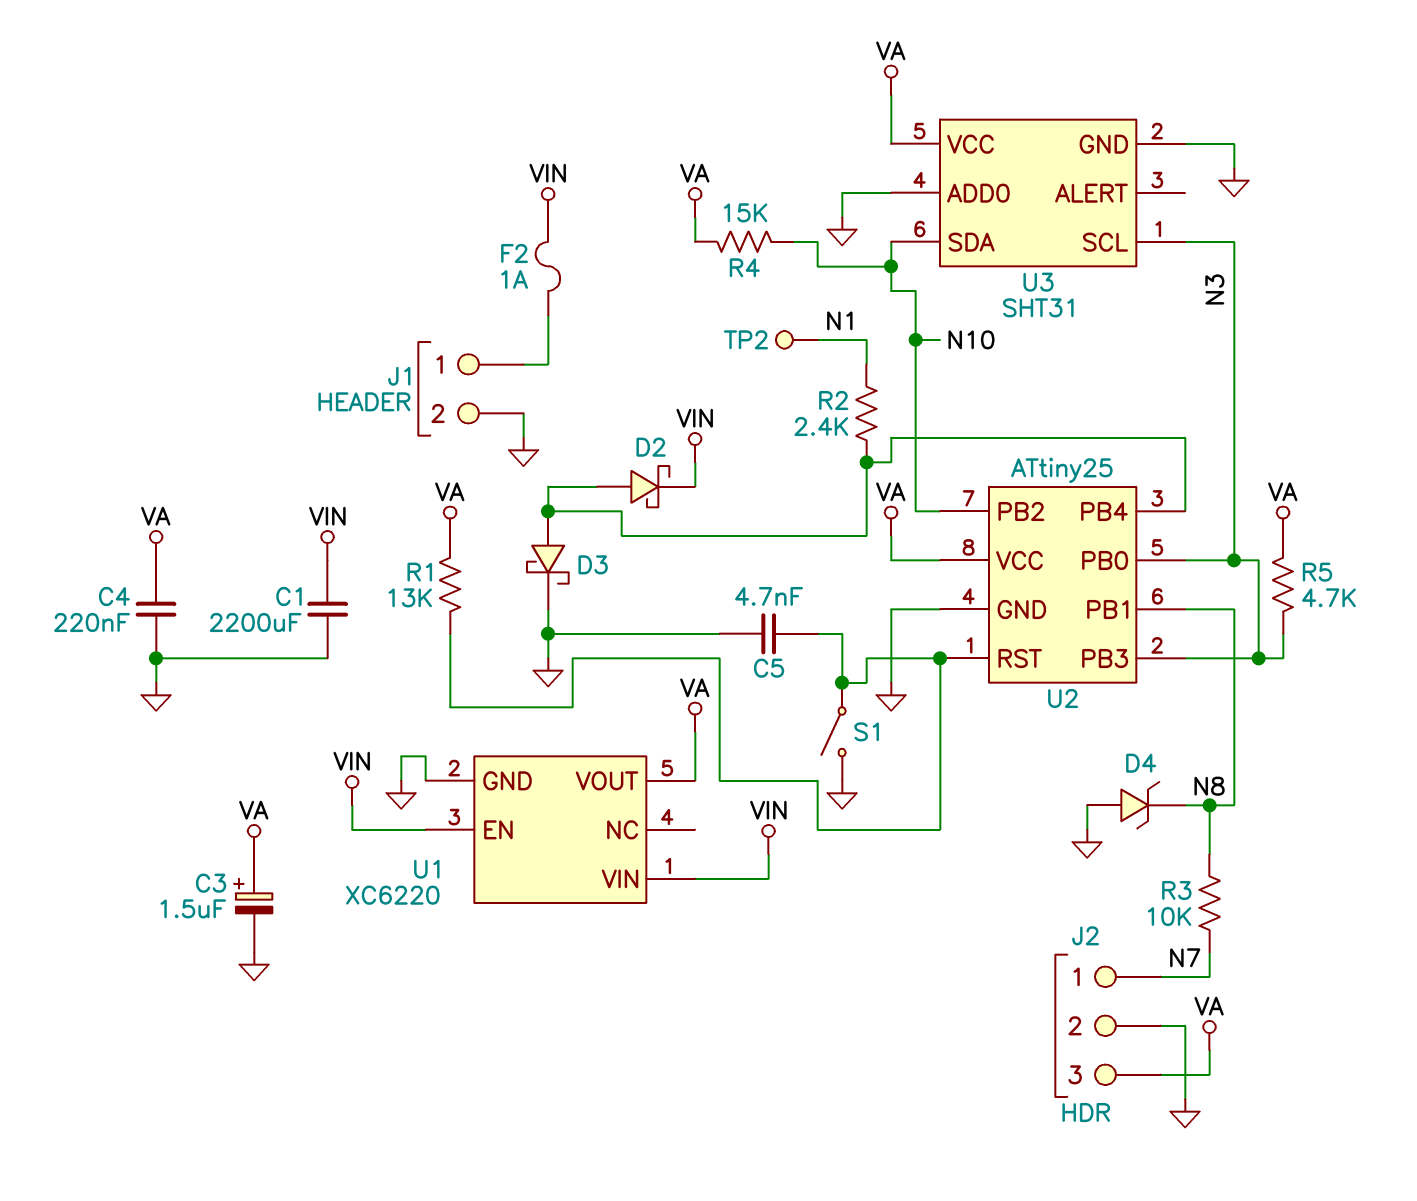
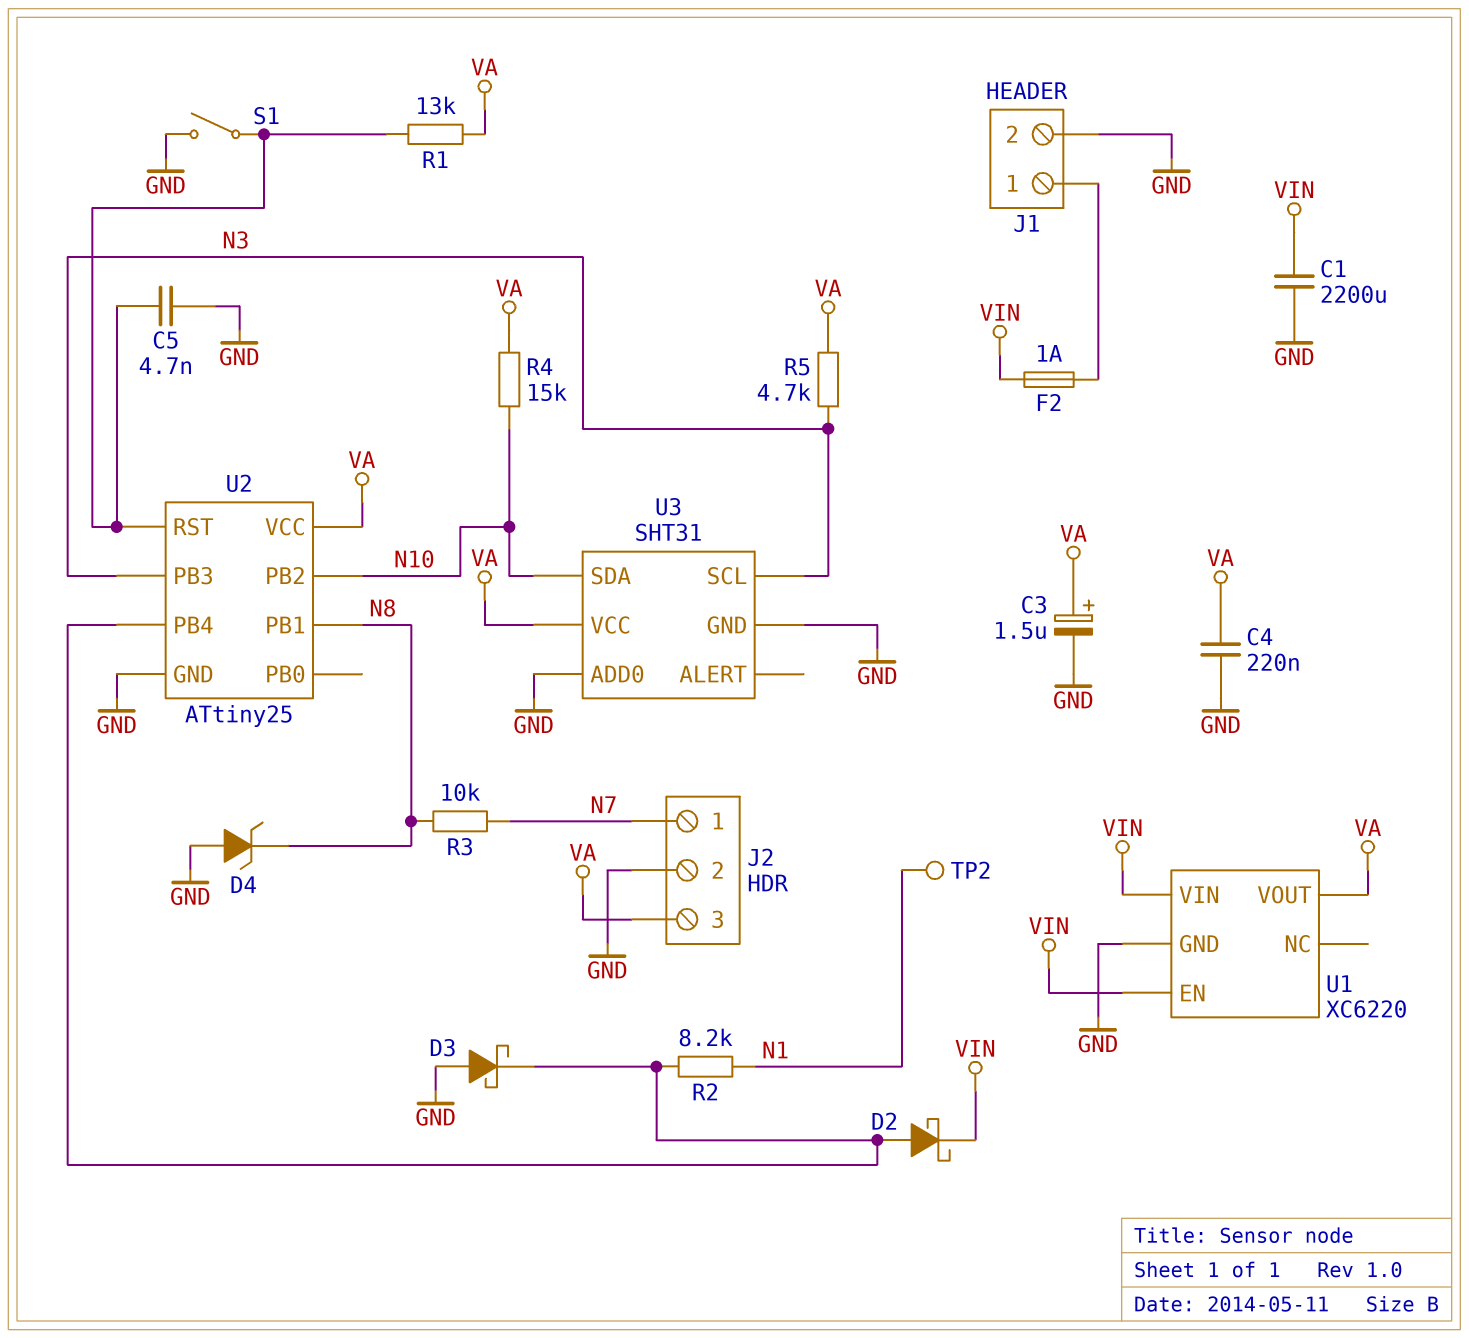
D3: schottky (A U2/PB4, K GND) -> schottky (A GND, K U2/PB4)
R2: 2.4k (N1, U2/PB4) -> 8.2k (N1, U2/PB4)
U2 pin PB0: N3 -> none

